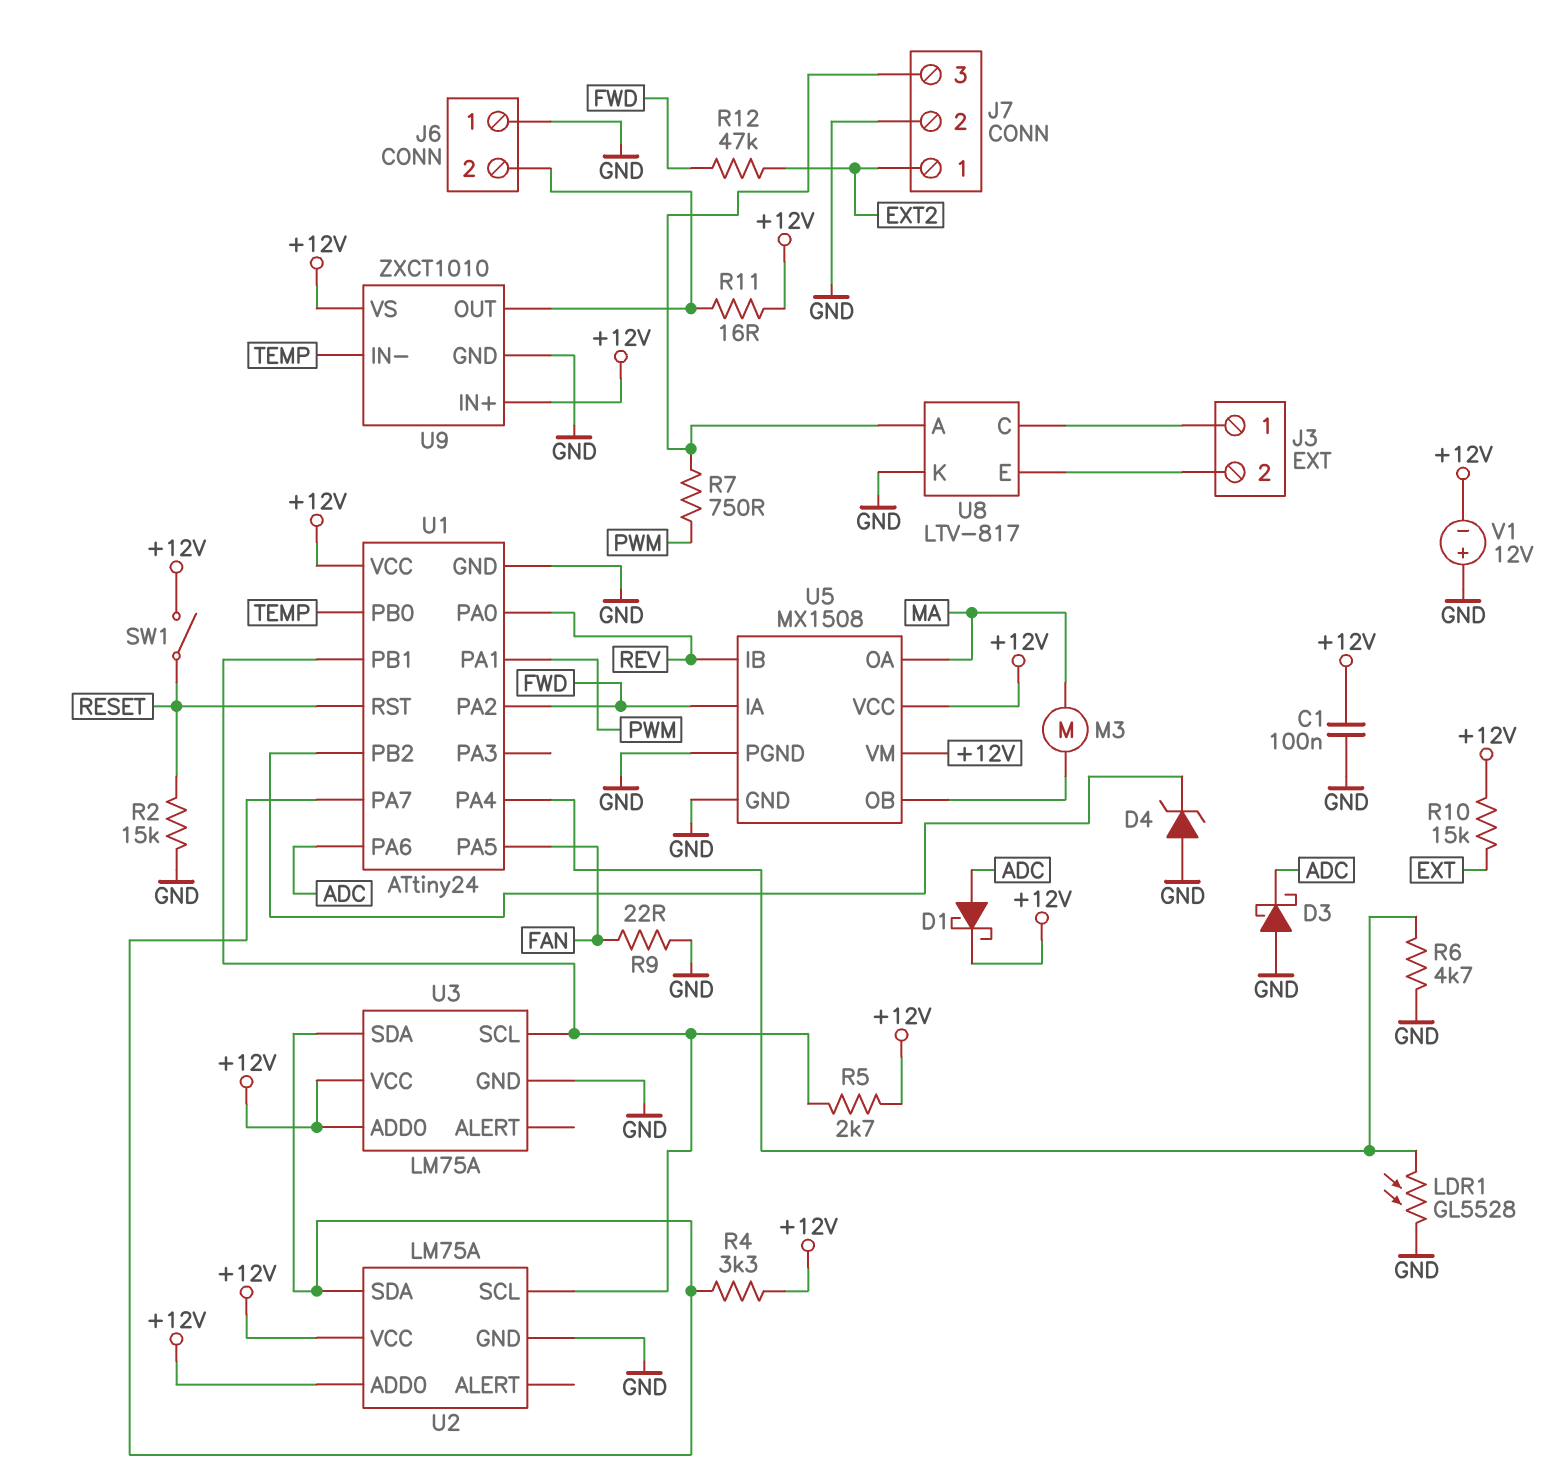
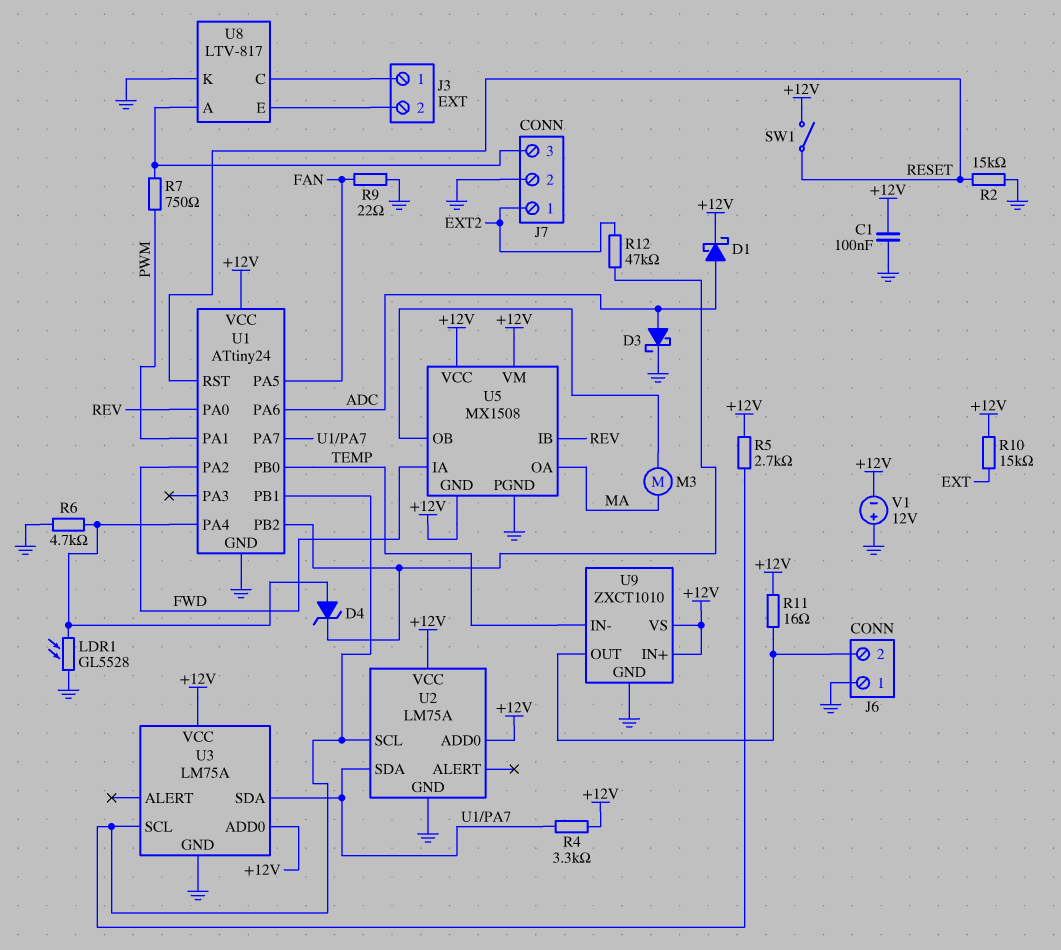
D3: schottky (A GND, K ADC) -> schottky (A ADC, K GND)
D4: zener (A GND, K U1/PB2) -> zener (A U1/PA4, K U1/PB2)
R12: 47k (EXT2, FWD) -> 47k (EXT2, U1/PB2)
U5 pin GND: GND -> +12V

